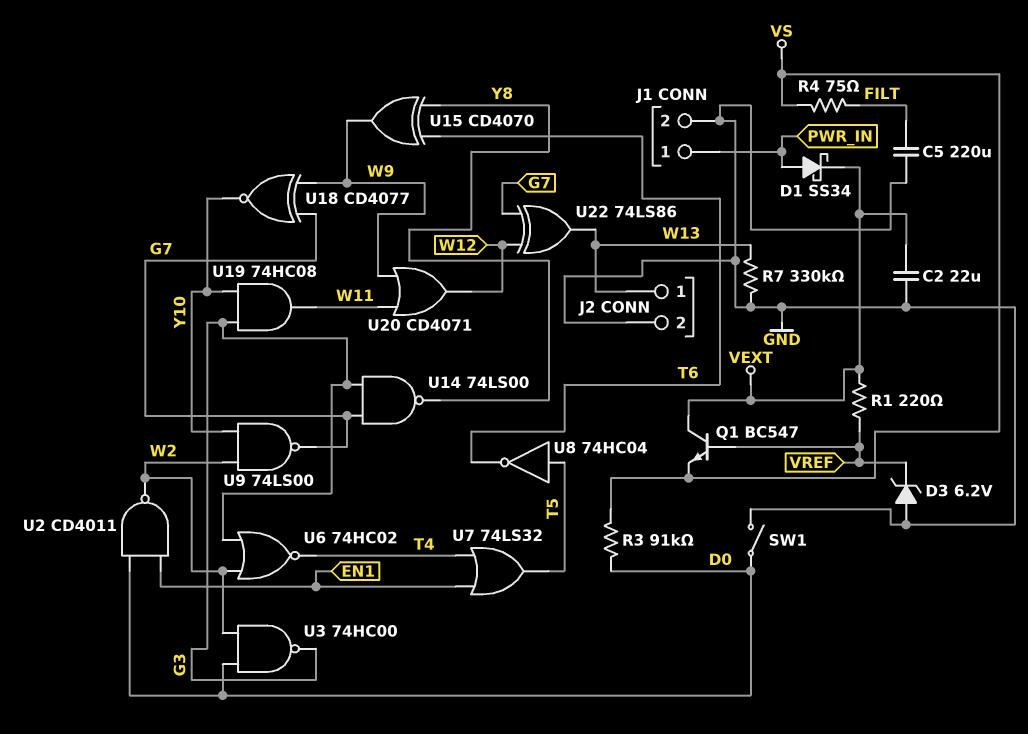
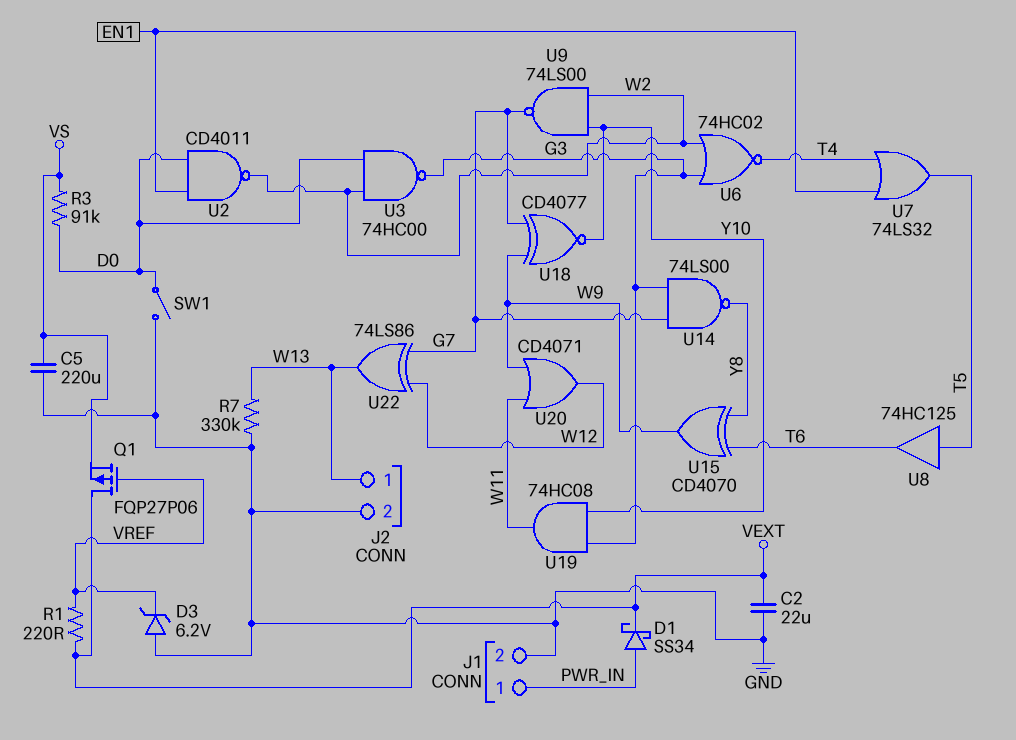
C5: 220uF (FILT, GND) -> 220uF (GND, VS)
Q1: NPN BC547 (B VREF, C VEXT, E VS) -> PMOS FQP27P06 (G VREF, D VEXT, S VS)
R4: 75 (FILT, VS) -> none
U8: NOT 74HC04 (in T5, out T6) -> buffer 74HC125 (in T5, out T6)

